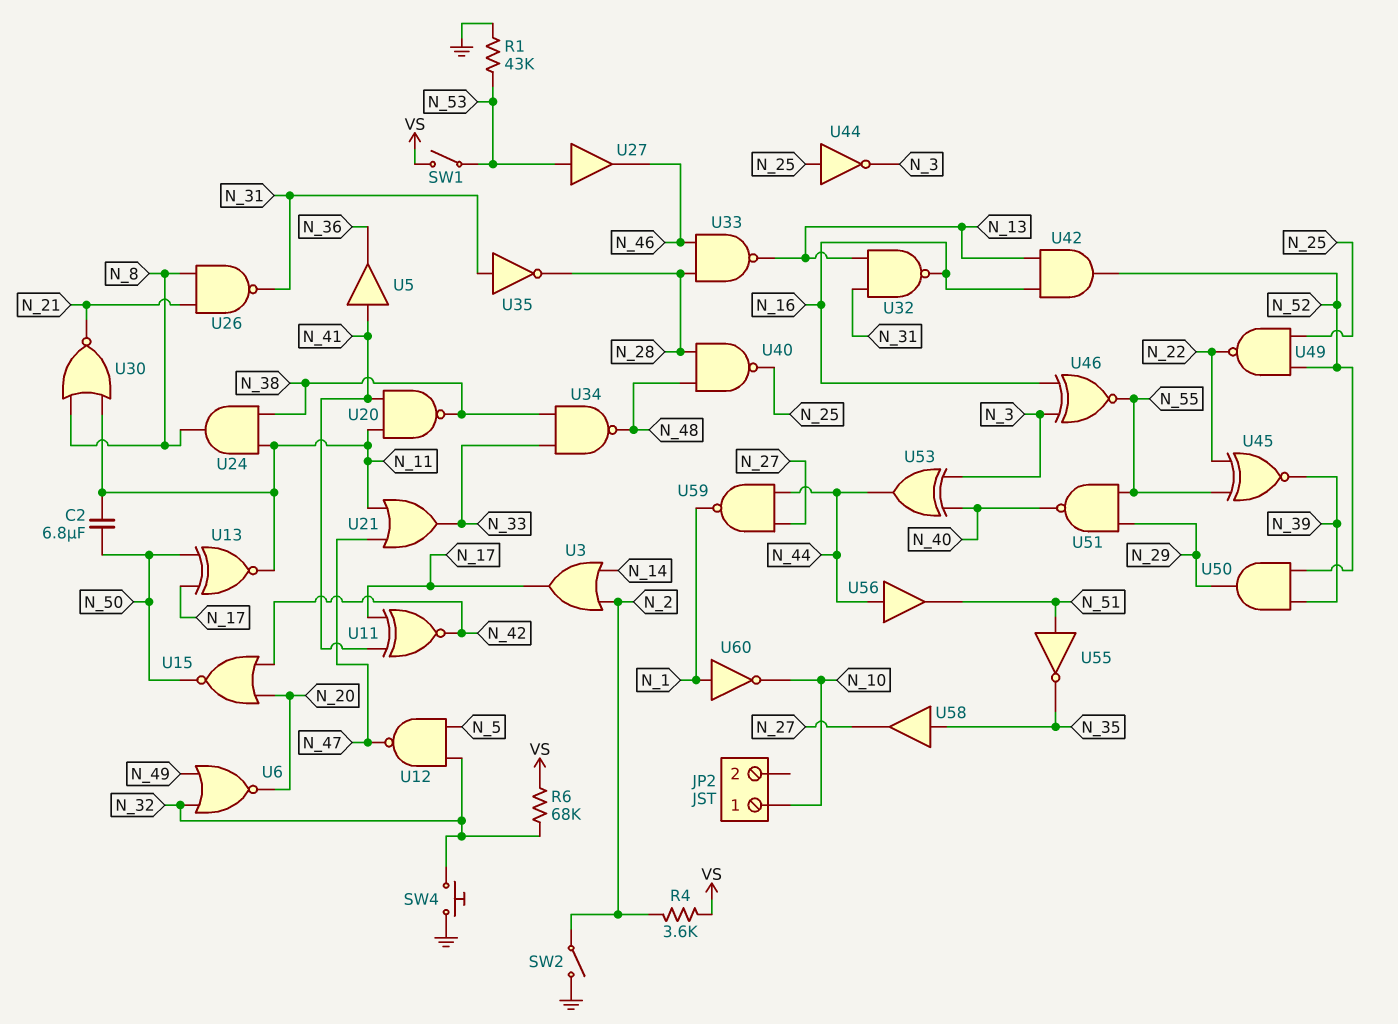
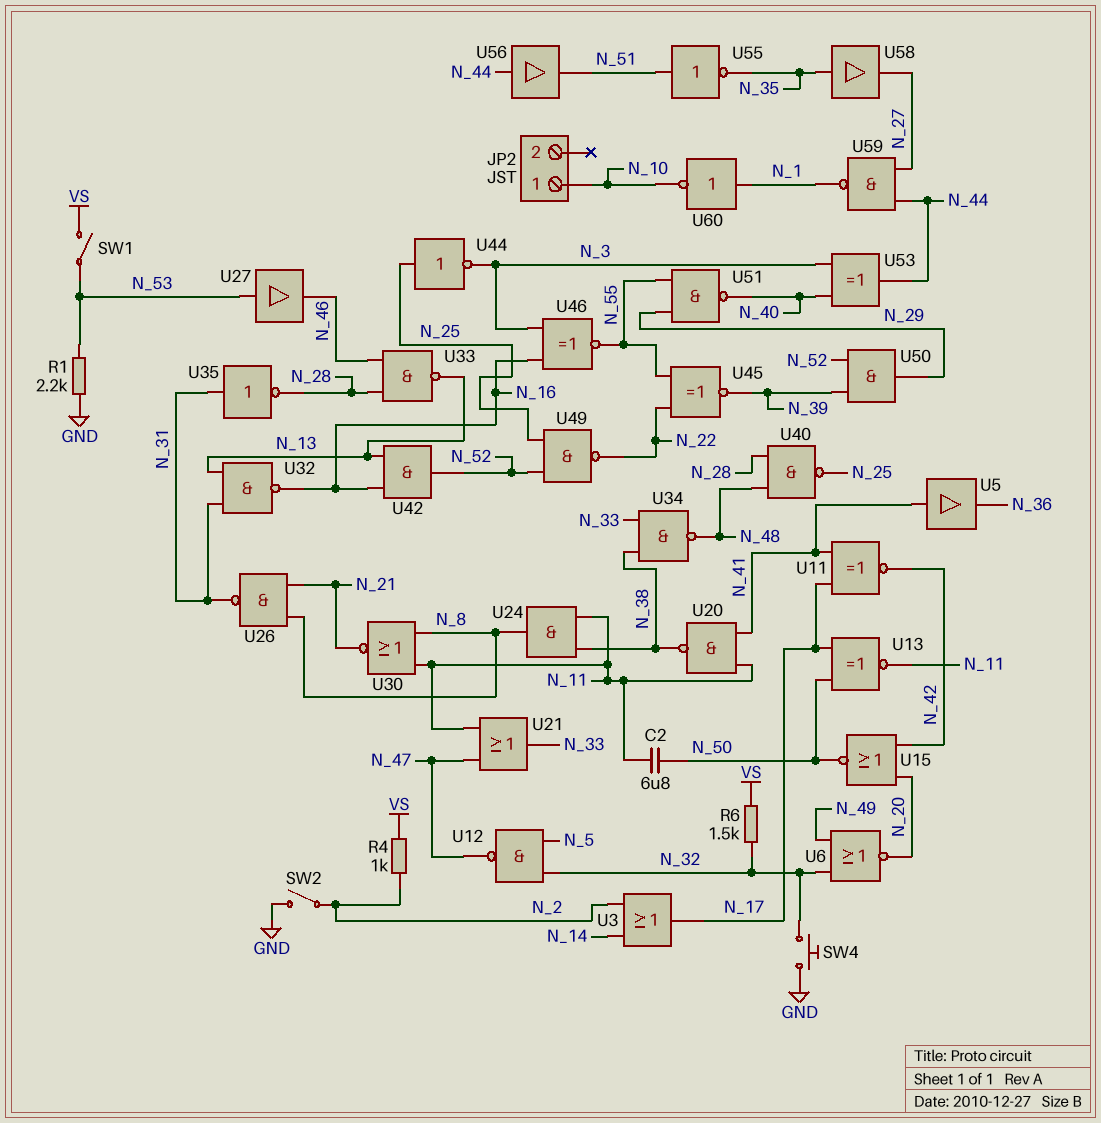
R1: 43k (GND, N_53) -> 2.2k (GND, N_53)
R4: 3.6k (N_2, VS) -> 1k (N_2, VS)
R6: 68k (N_32, VS) -> 1.5k (N_32, VS)

